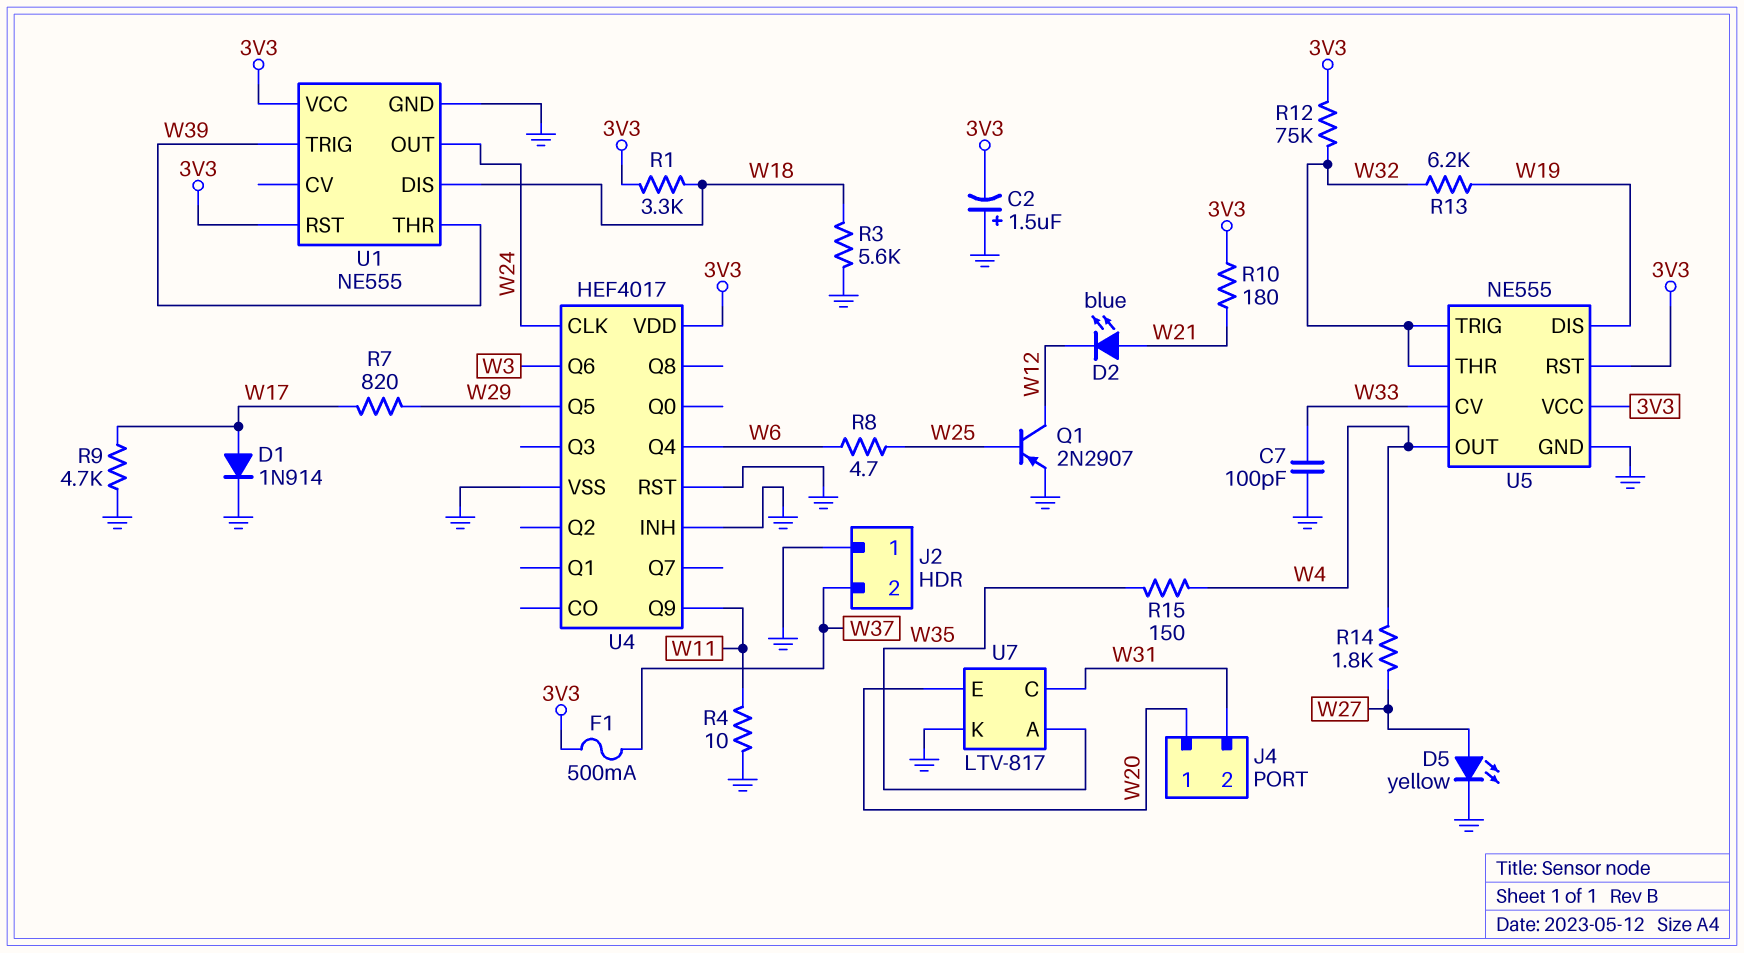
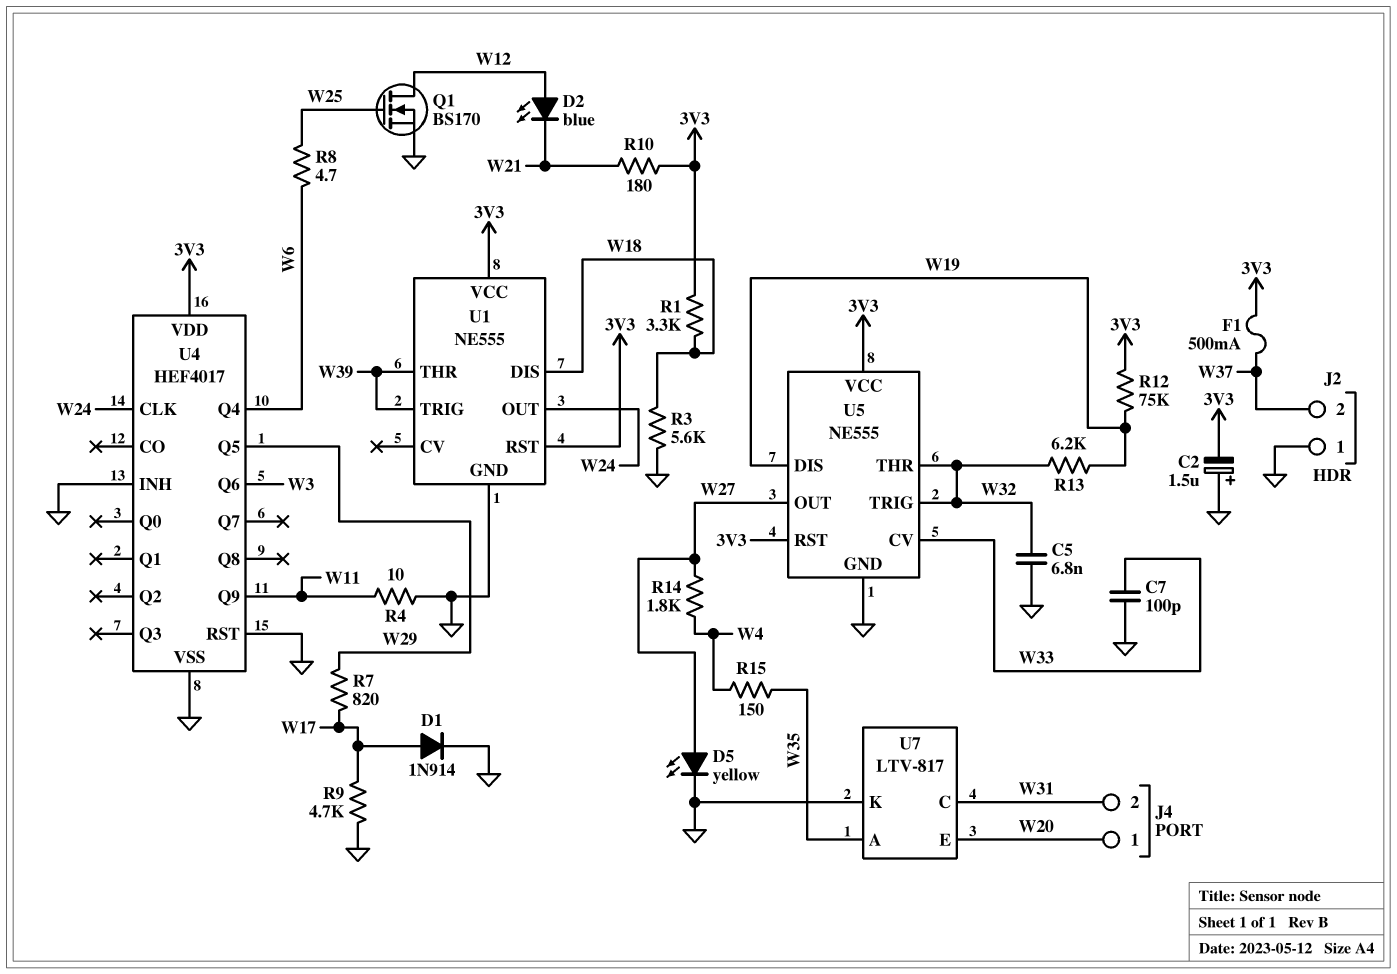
C5: none -> 6.8nF (GND, W32)
D2: LED blue (A W21, K W12) -> LED blue (A W12, K W21)
Q1: PNP 2N2907 (B W25, C W12, E GND) -> NMOS BS170 (G W25, D W12, S GND)
R12: 75k (3V3, W32) -> 75k (3V3, W19)
U5 pin OUT: W4 -> W27

